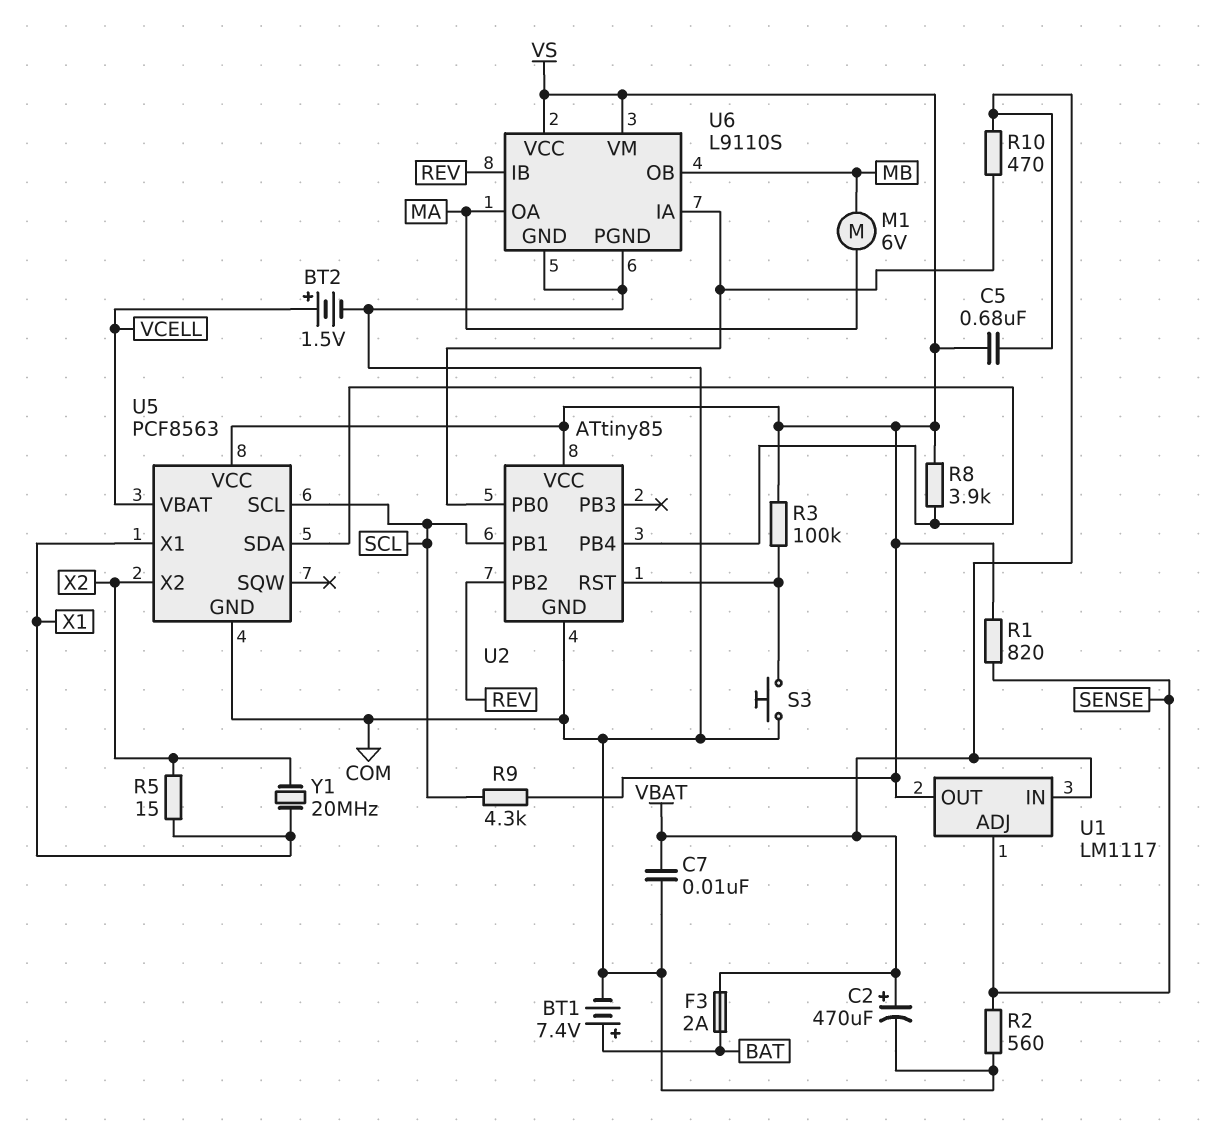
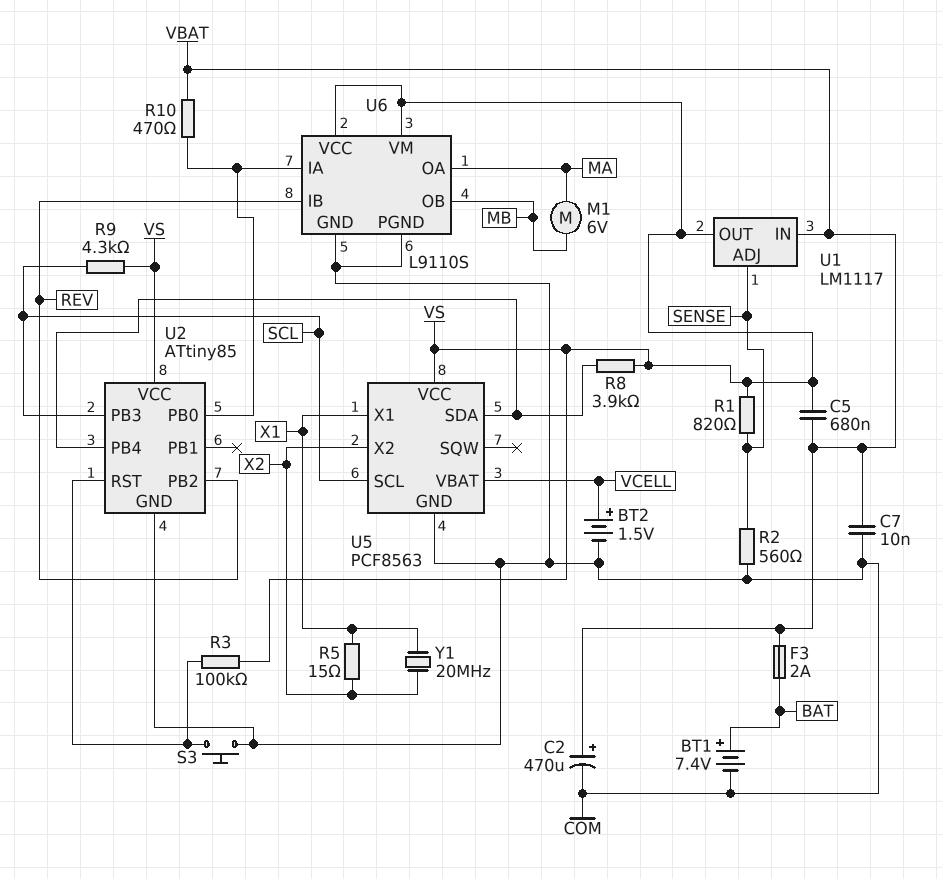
U2 pin PB1: SCL -> none
U2 pin PB3: none -> SCL

